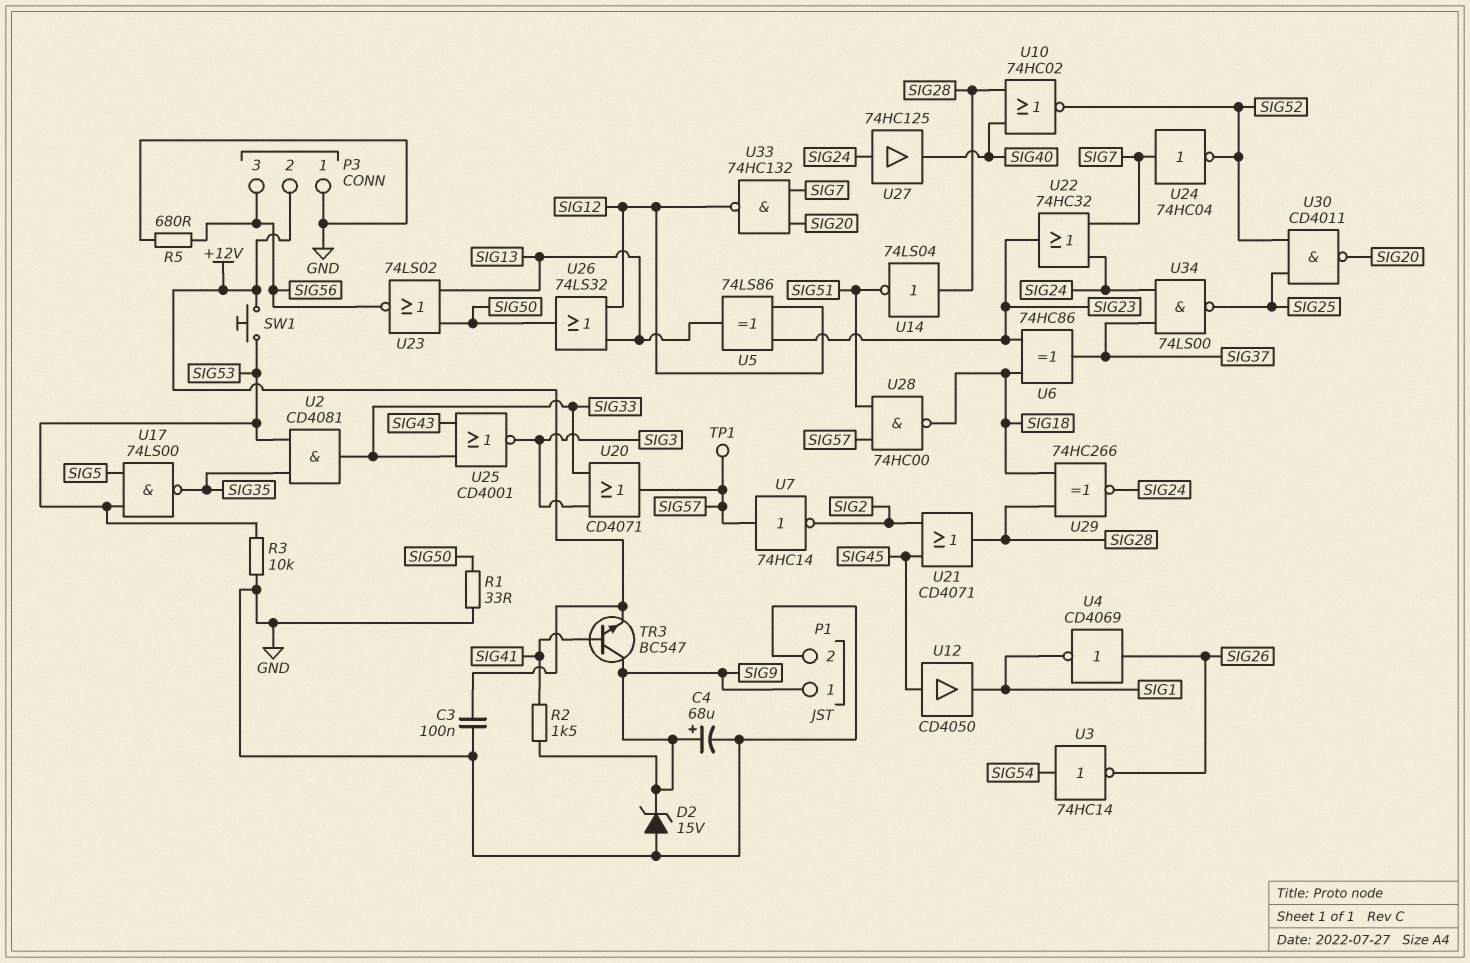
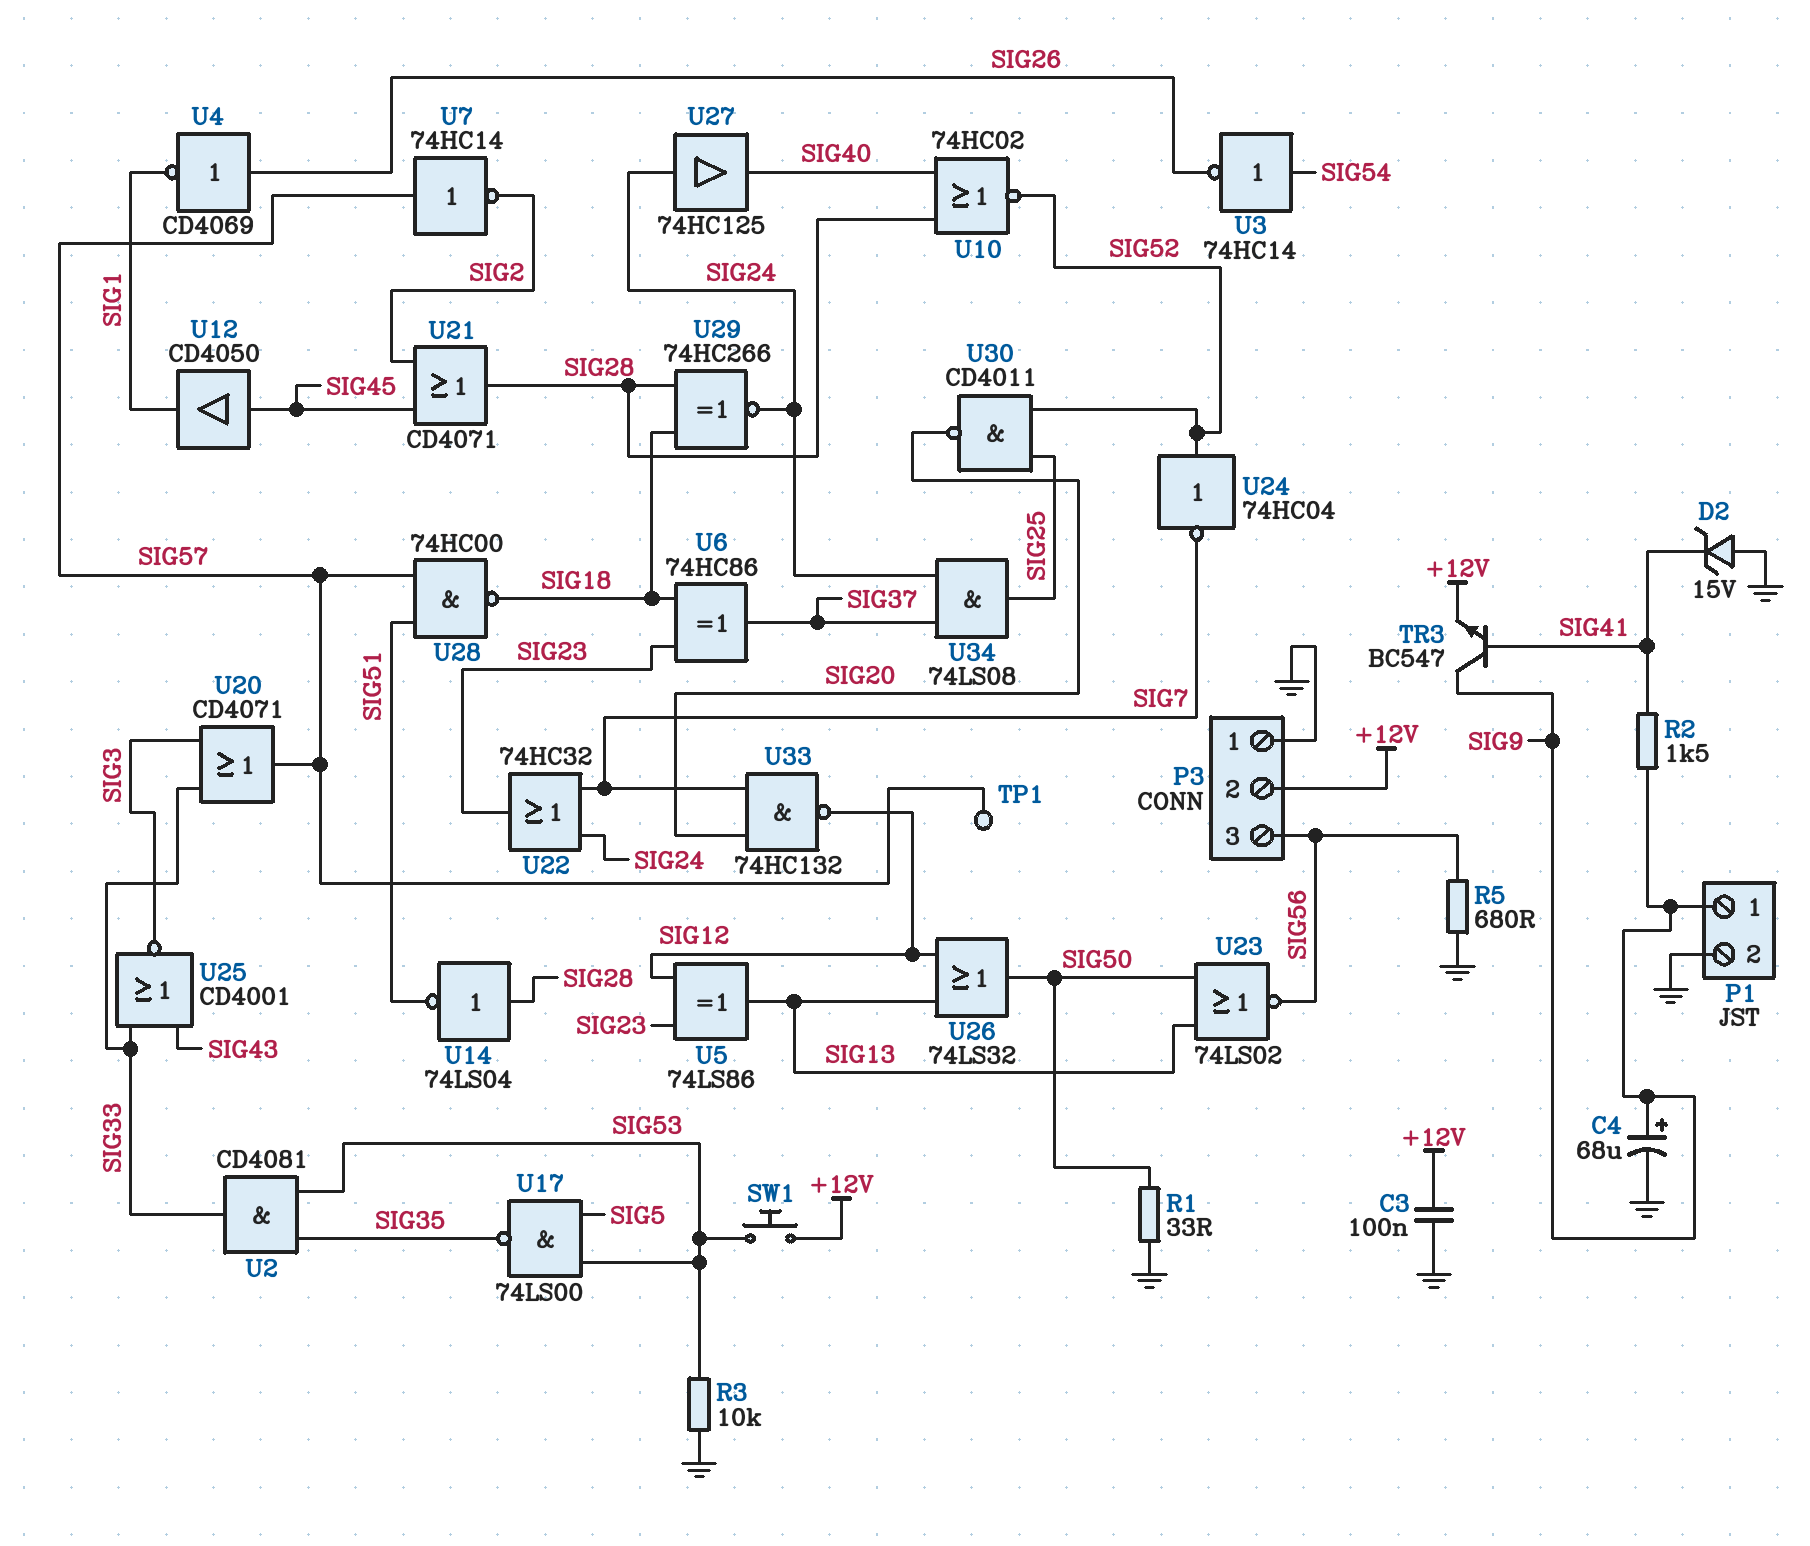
D2: zener 15V (A GND, K SIG9) -> zener 15V (A GND, K SIG41)
U24: NOT 74HC04 (in SIG7, out SIG52) -> NOT 74HC04 (in SIG52, out SIG7)
U34: NAND 74LS00 (in SIG24, in SIG37, out SIG25) -> AND 74LS08 (in SIG24, in SIG37, out SIG25)

